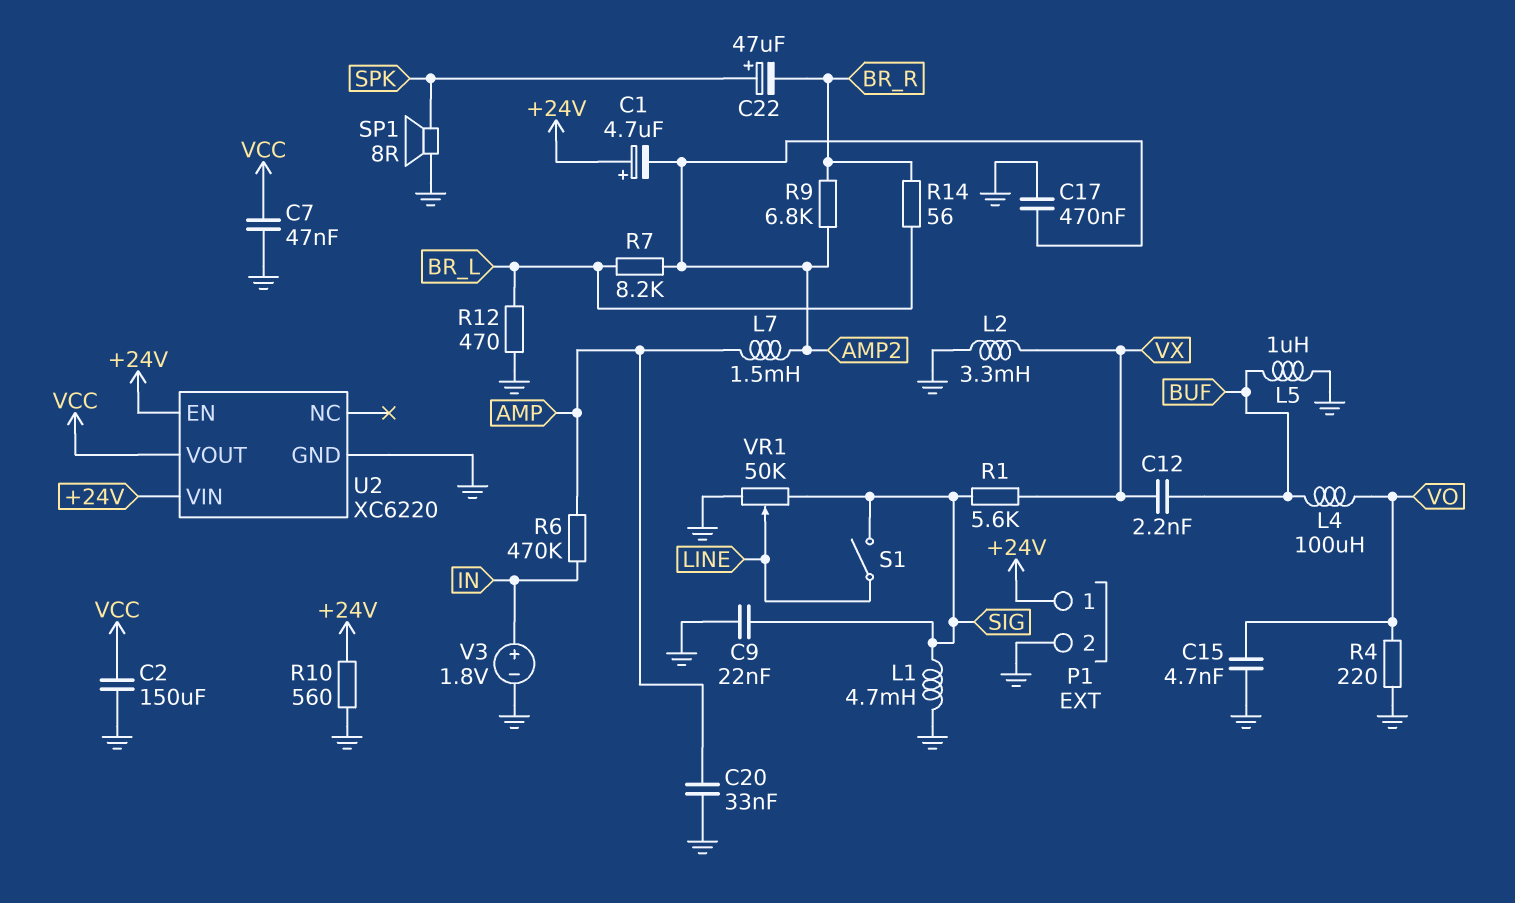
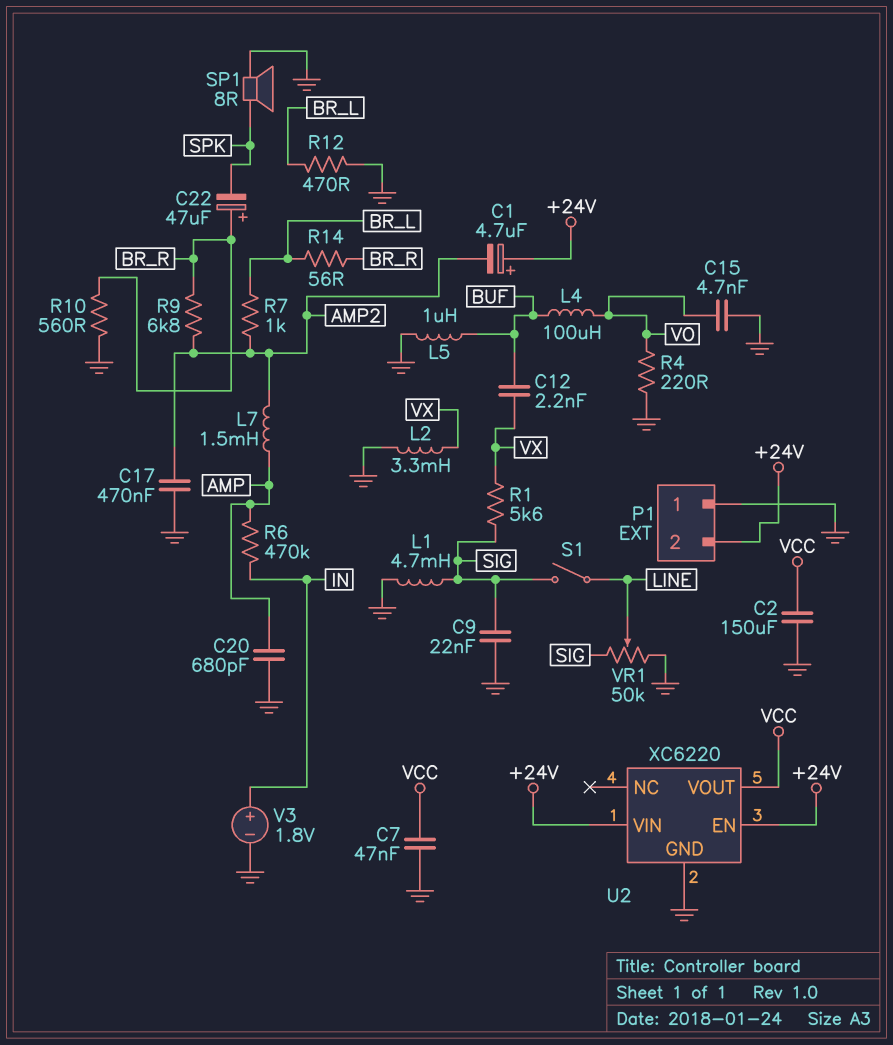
C20: 33nF (AMP, GND) -> 680pF (AMP, GND)
C22: 47uF (plus SPK, minus BR_R) -> 47uF (plus BR_R, minus SPK)
P1 pin 1: +24V -> GND
P1 pin 2: GND -> +24V
R7: 8.2k (AMP2, BR_L) -> 1k (AMP2, BR_L)
R10: 560 (+24V, GND) -> 560 (BR_R, GND)

